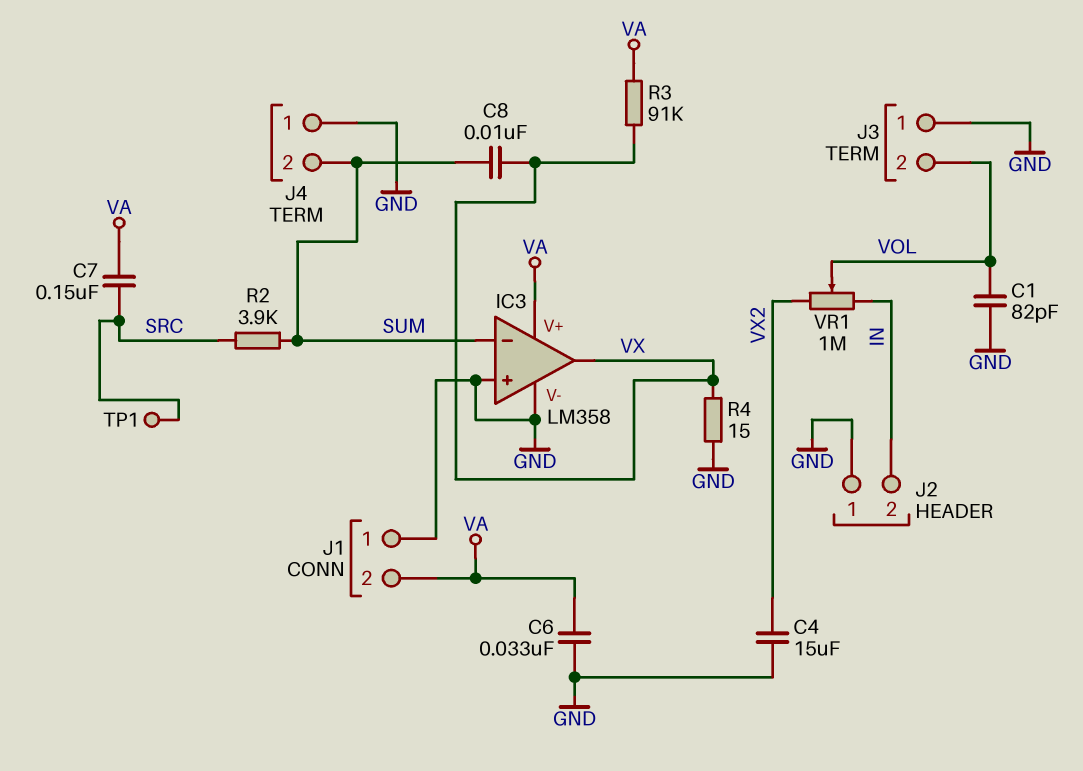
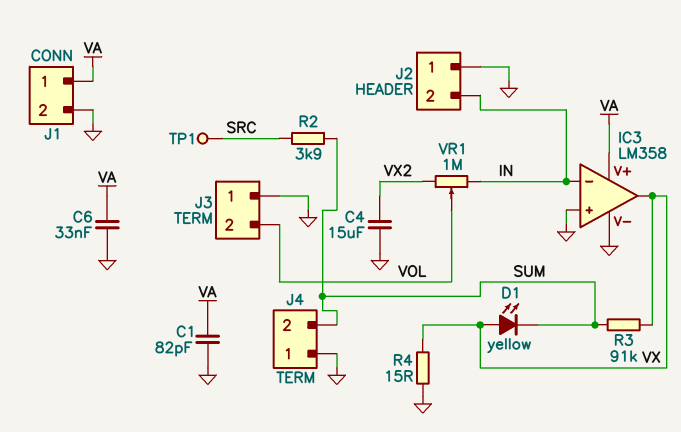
C1: 82pF (GND, VOL) -> 82pF (GND, VA)
C7: 150nF (SRC, VA) -> none
C8: 10nF (SUM, VX) -> none
D1: none -> LED yellow (A VX, K SUM)
IC3 pin in-: SUM -> IN
J1 pin 1: GND -> VA
J1 pin 2: VA -> GND
R3: 91k (VA, VX) -> 91k (SUM, VX)

